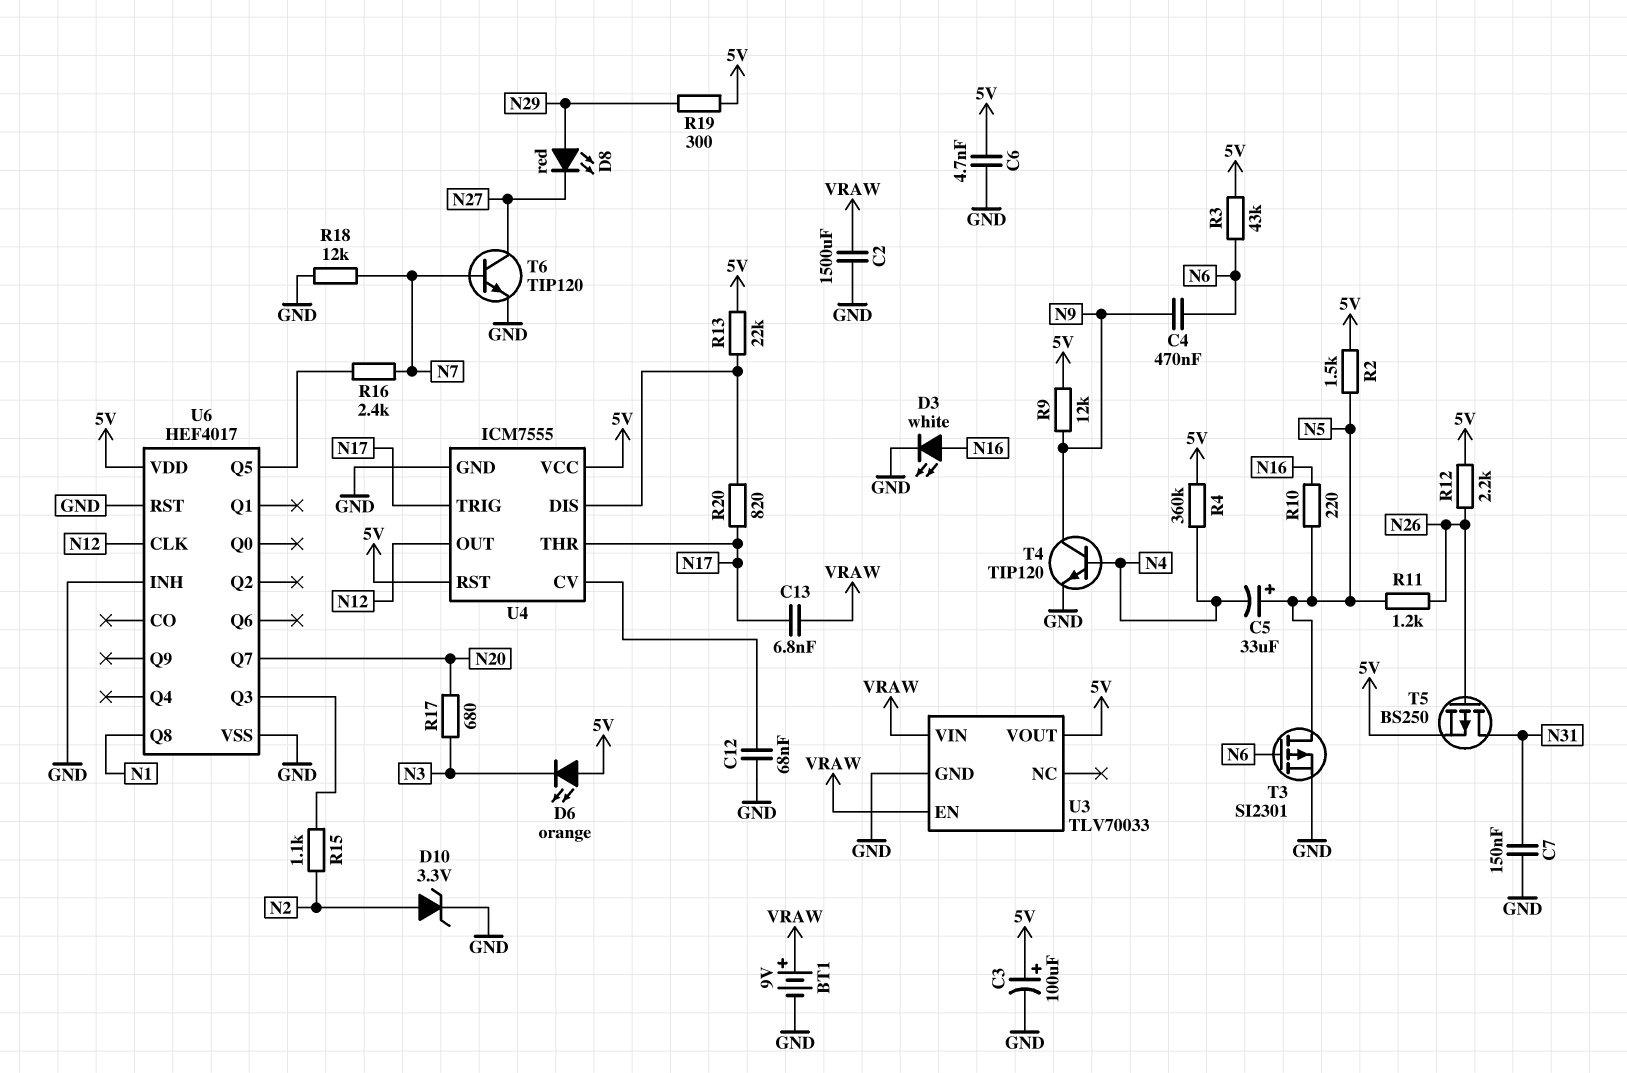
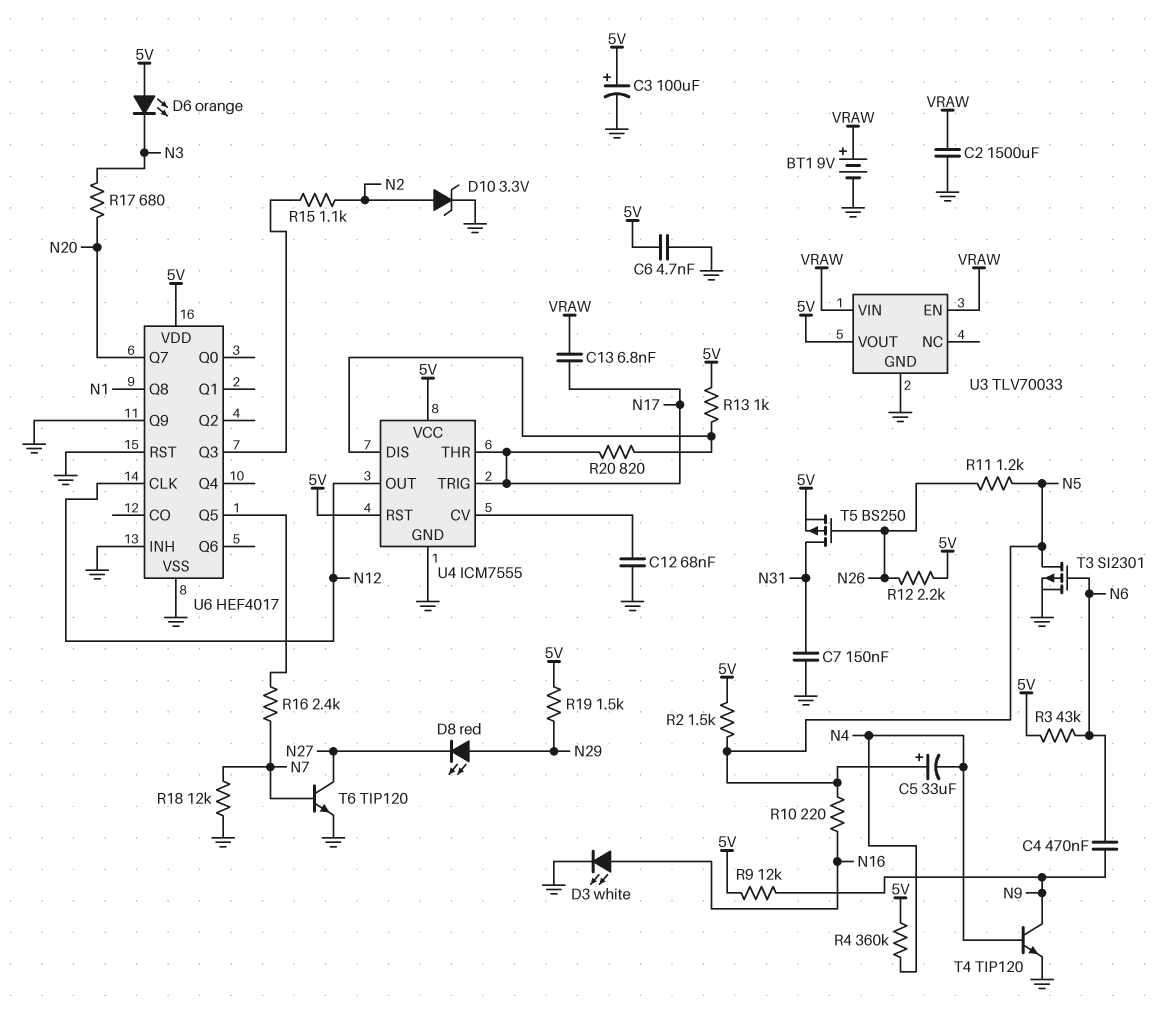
R13: 22k (5V, U4/DIS) -> 1k (5V, U4/DIS)
R19: 300 (5V, N29) -> 1.5k (5V, N29)
U6 pin Q9: none -> GND

